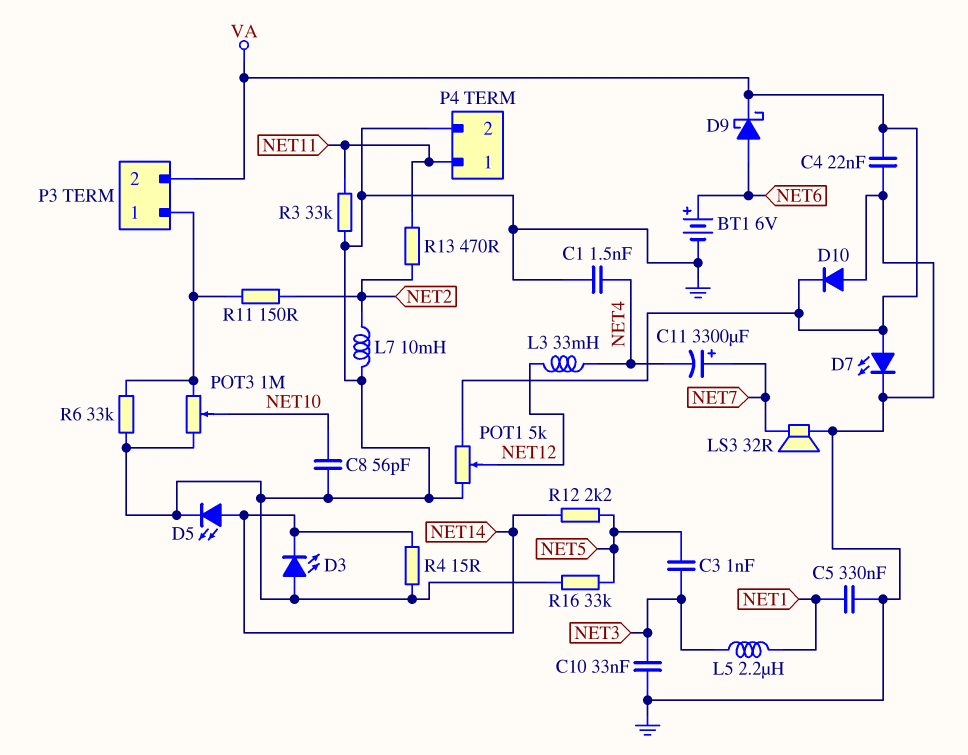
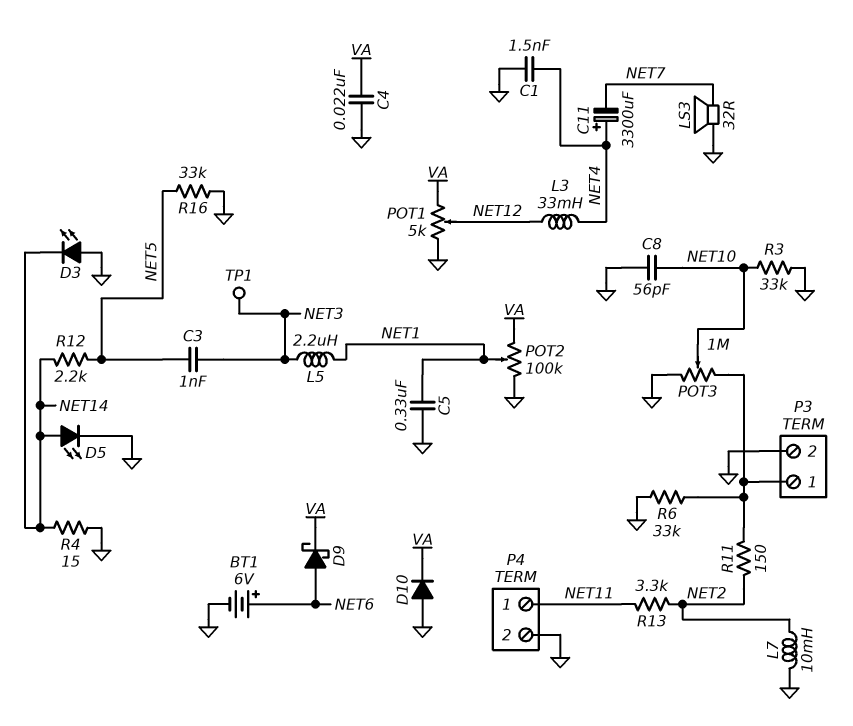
C10: 33nF (GND, NET3) -> none
C11: 3300uF (plus NET7, minus NET4) -> 3300uF (plus NET4, minus NET7)
D7: LED (A VA, K GND) -> none
P3 pin 2: VA -> GND
POT2: none -> 100k (GND, VA, wiper NET1)
R3: 33k (GND, NET11) -> 33k (GND, NET10)
R13: 470 (NET2, NET11) -> 3.3k (NET2, NET11)
TP1: none -> test point (NET3)

